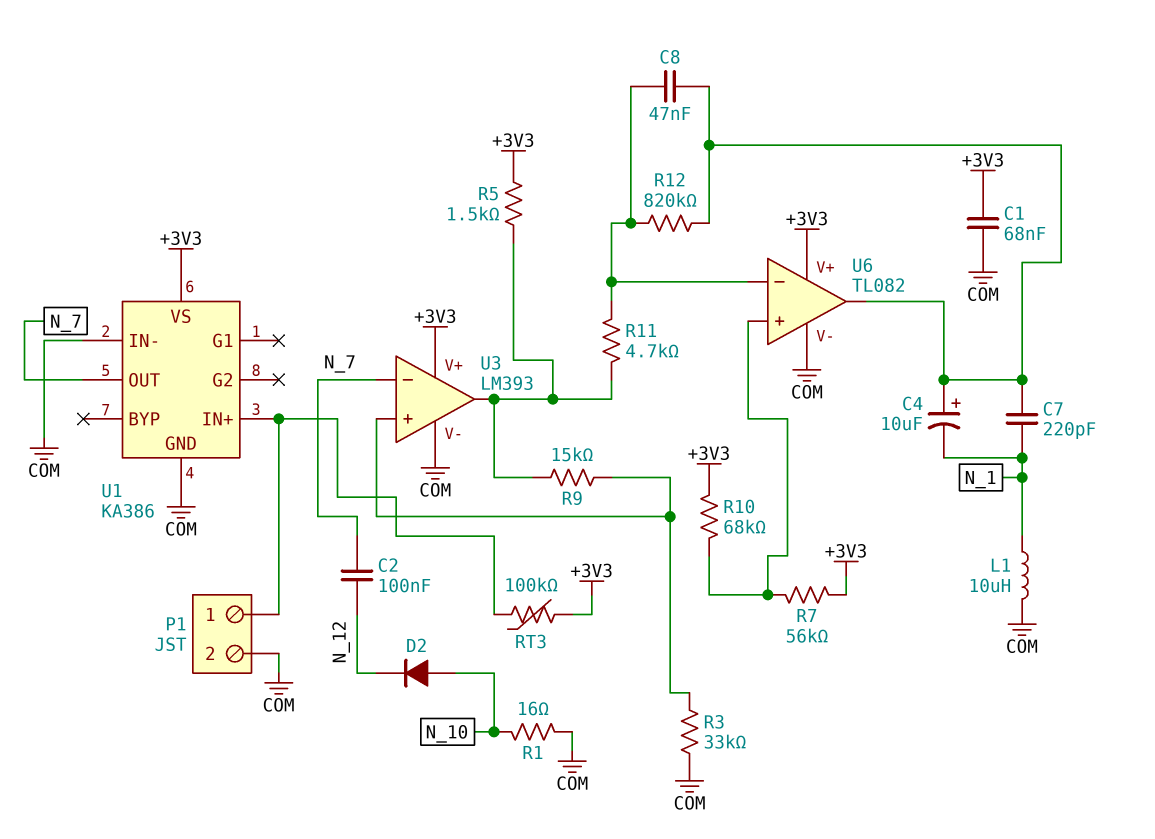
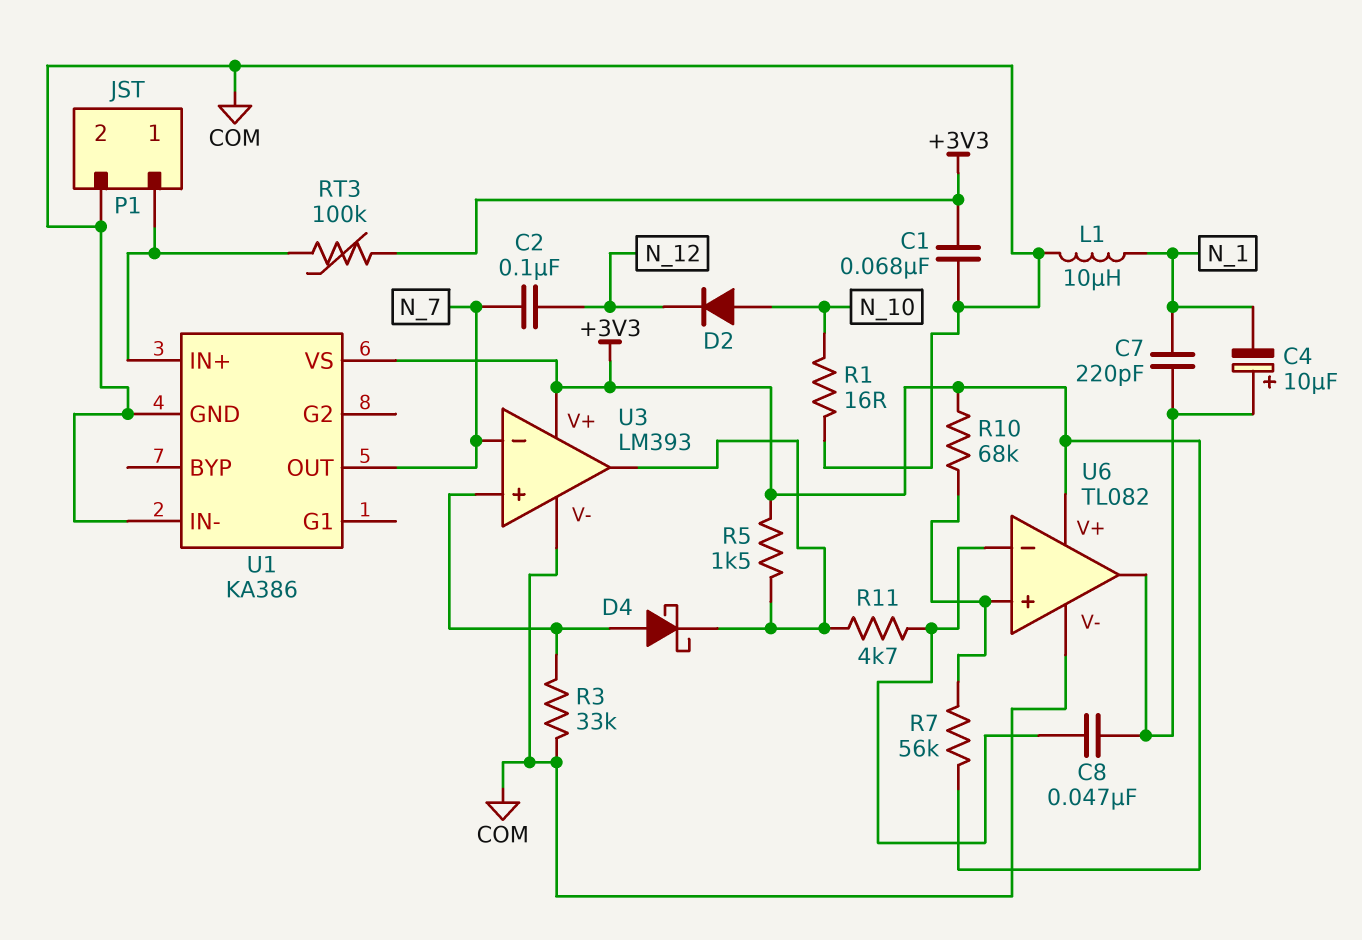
D4: none -> schottky (A U3/in+, K U3/out)
R9: 15k (U3/in+, U3/out) -> none
R12: 820k (U6/in-, U6/out) -> none

